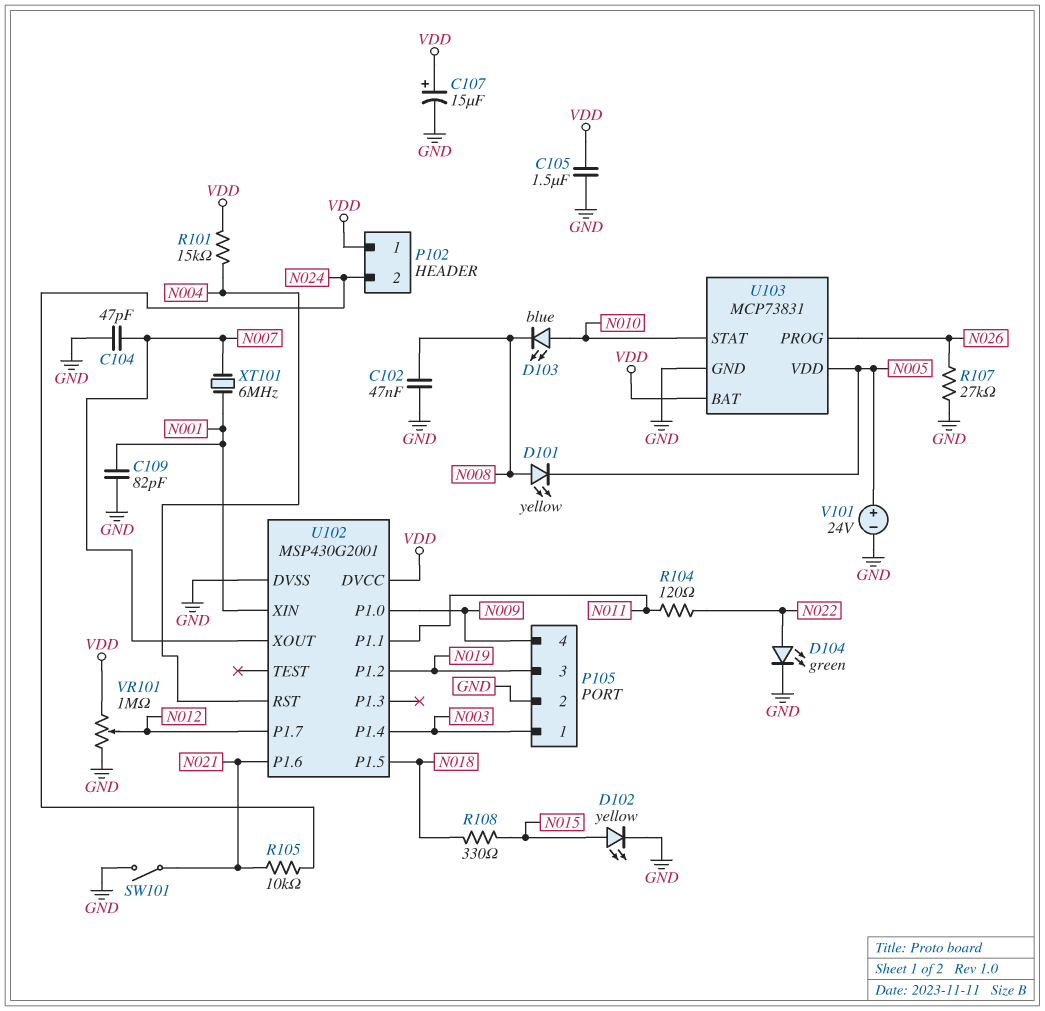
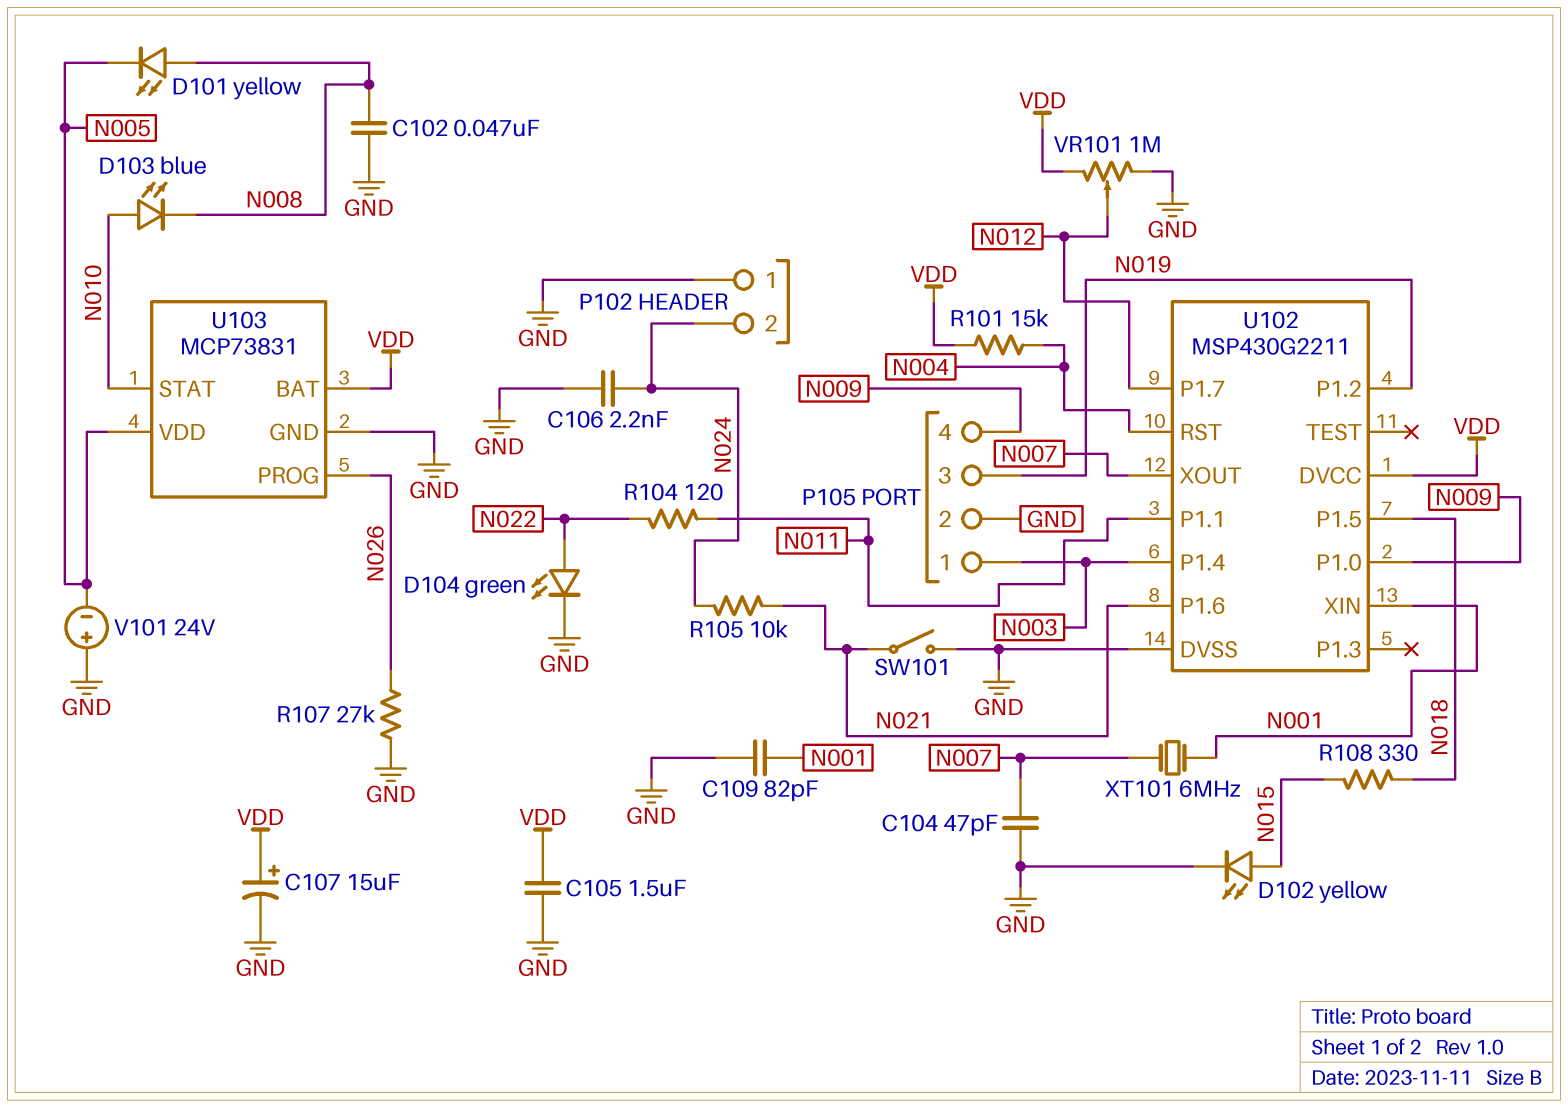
C106: none -> 2.2nF (GND, N024)
P102 pin 1: VDD -> GND
U102: MSP430G2001 -> MSP430G2211
V101: 24V (plus N005, minus GND) -> 24V (plus GND, minus N005)

